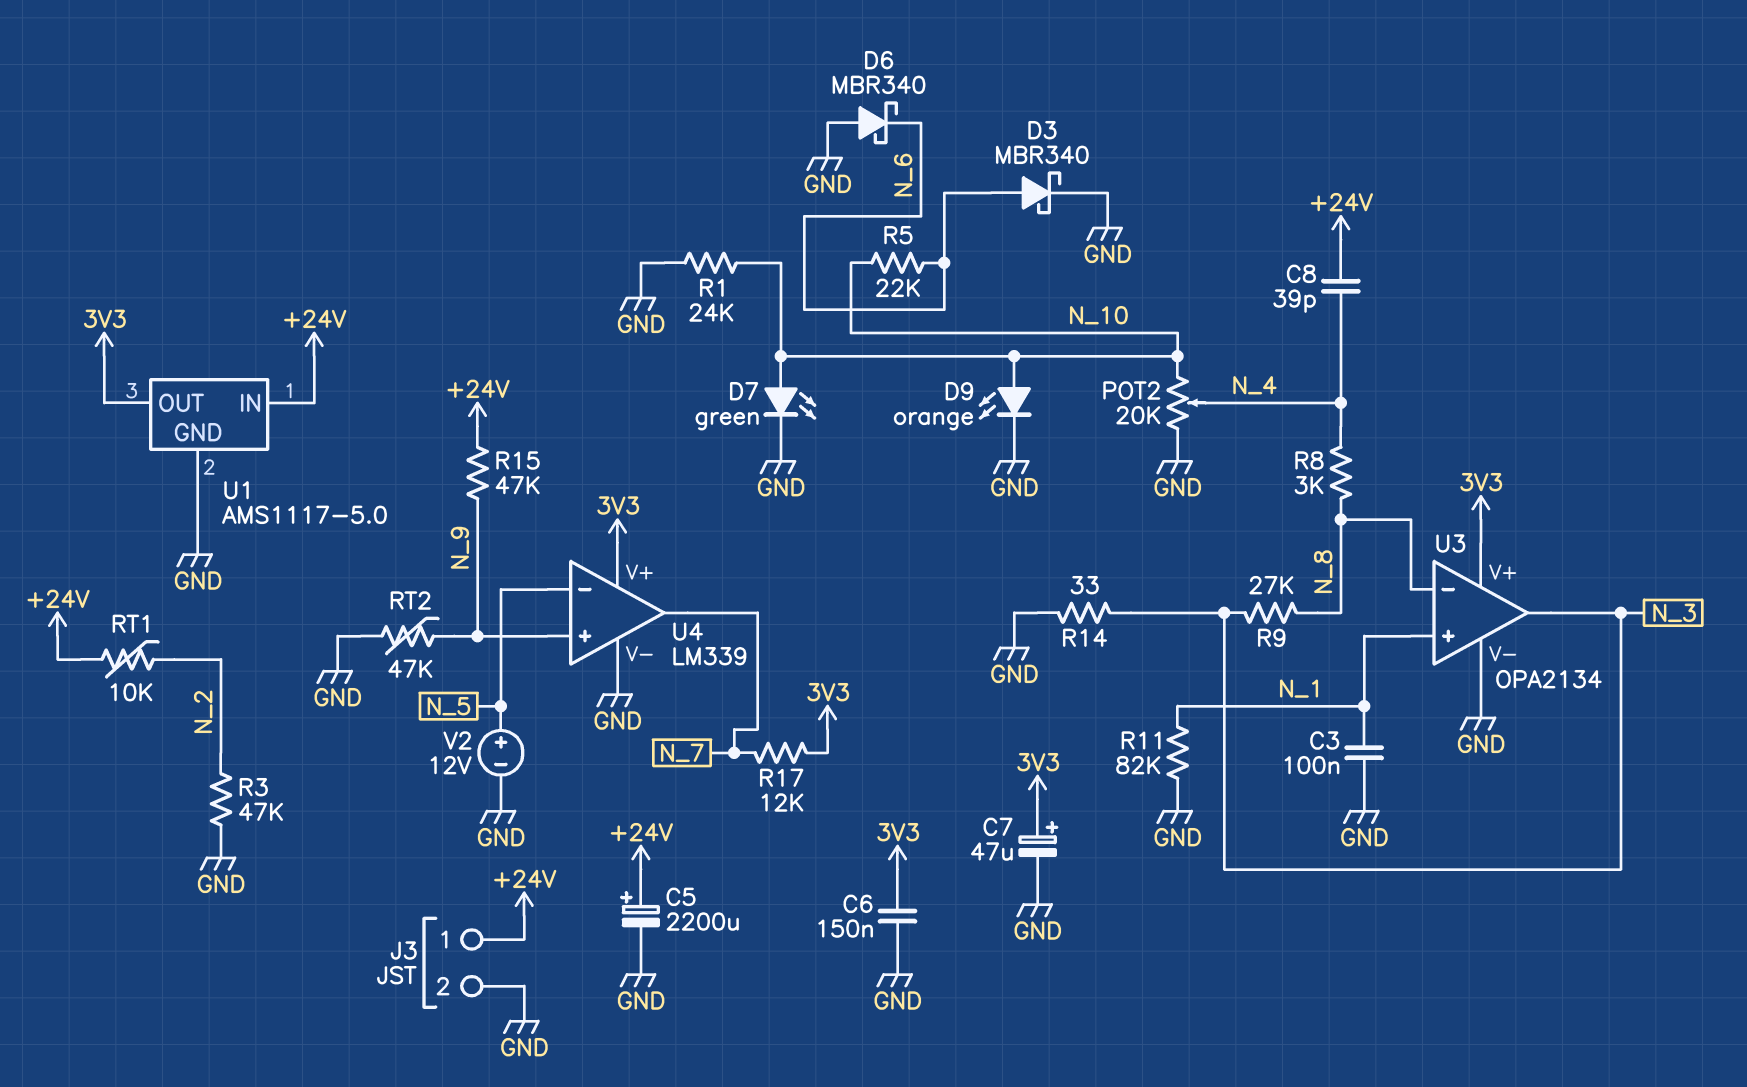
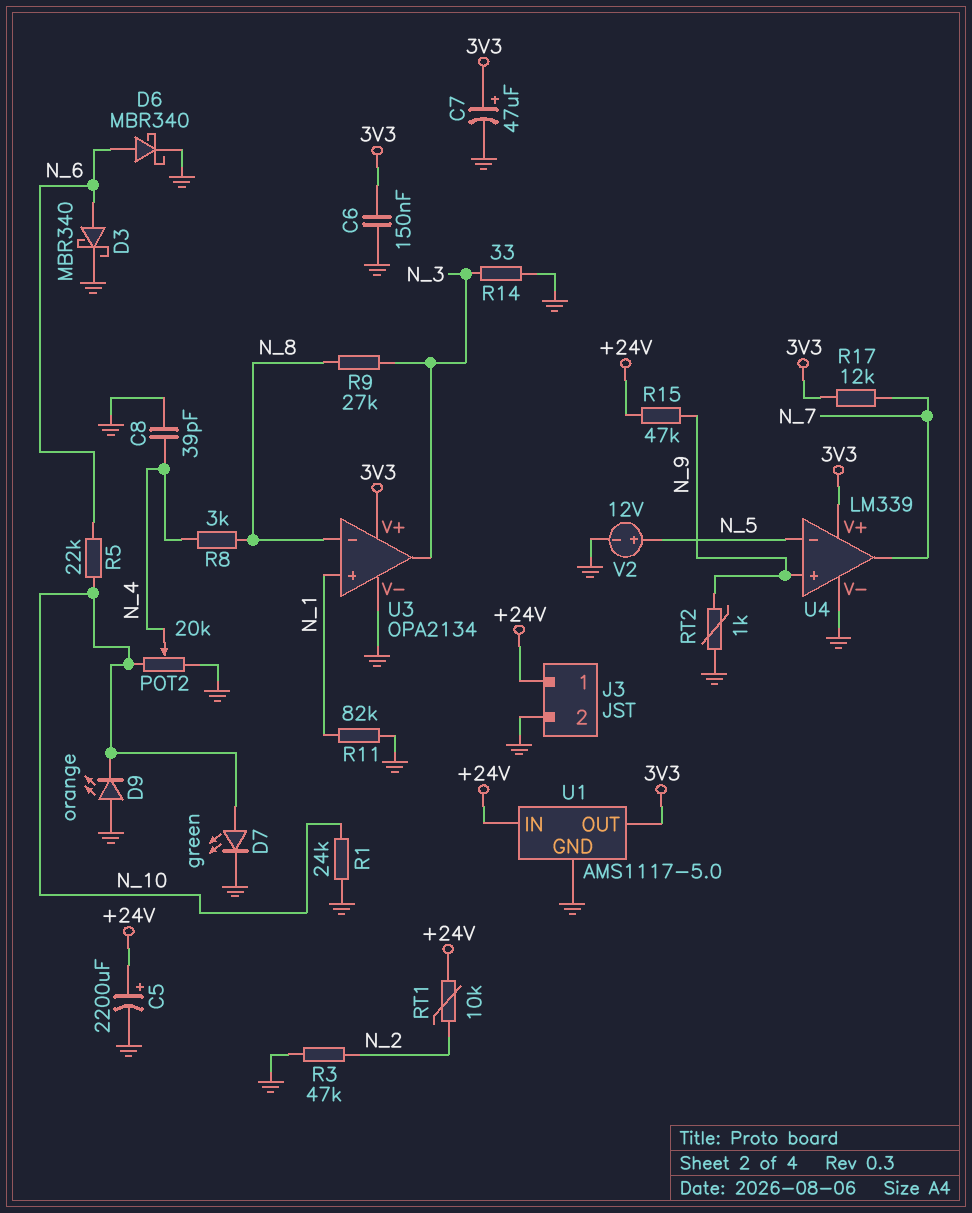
C3: 100nF (GND, N_1) -> none
C8: 39pF (+24V, N_4) -> 39pF (GND, N_4)
D6: schottky MBR340 (A GND, K N_6) -> schottky MBR340 (A N_6, K GND)
D9: LED orange (A N_10, K GND) -> LED orange (A GND, K N_10)
RT2: 47k (GND, N_9) -> 1k (GND, N_9)

